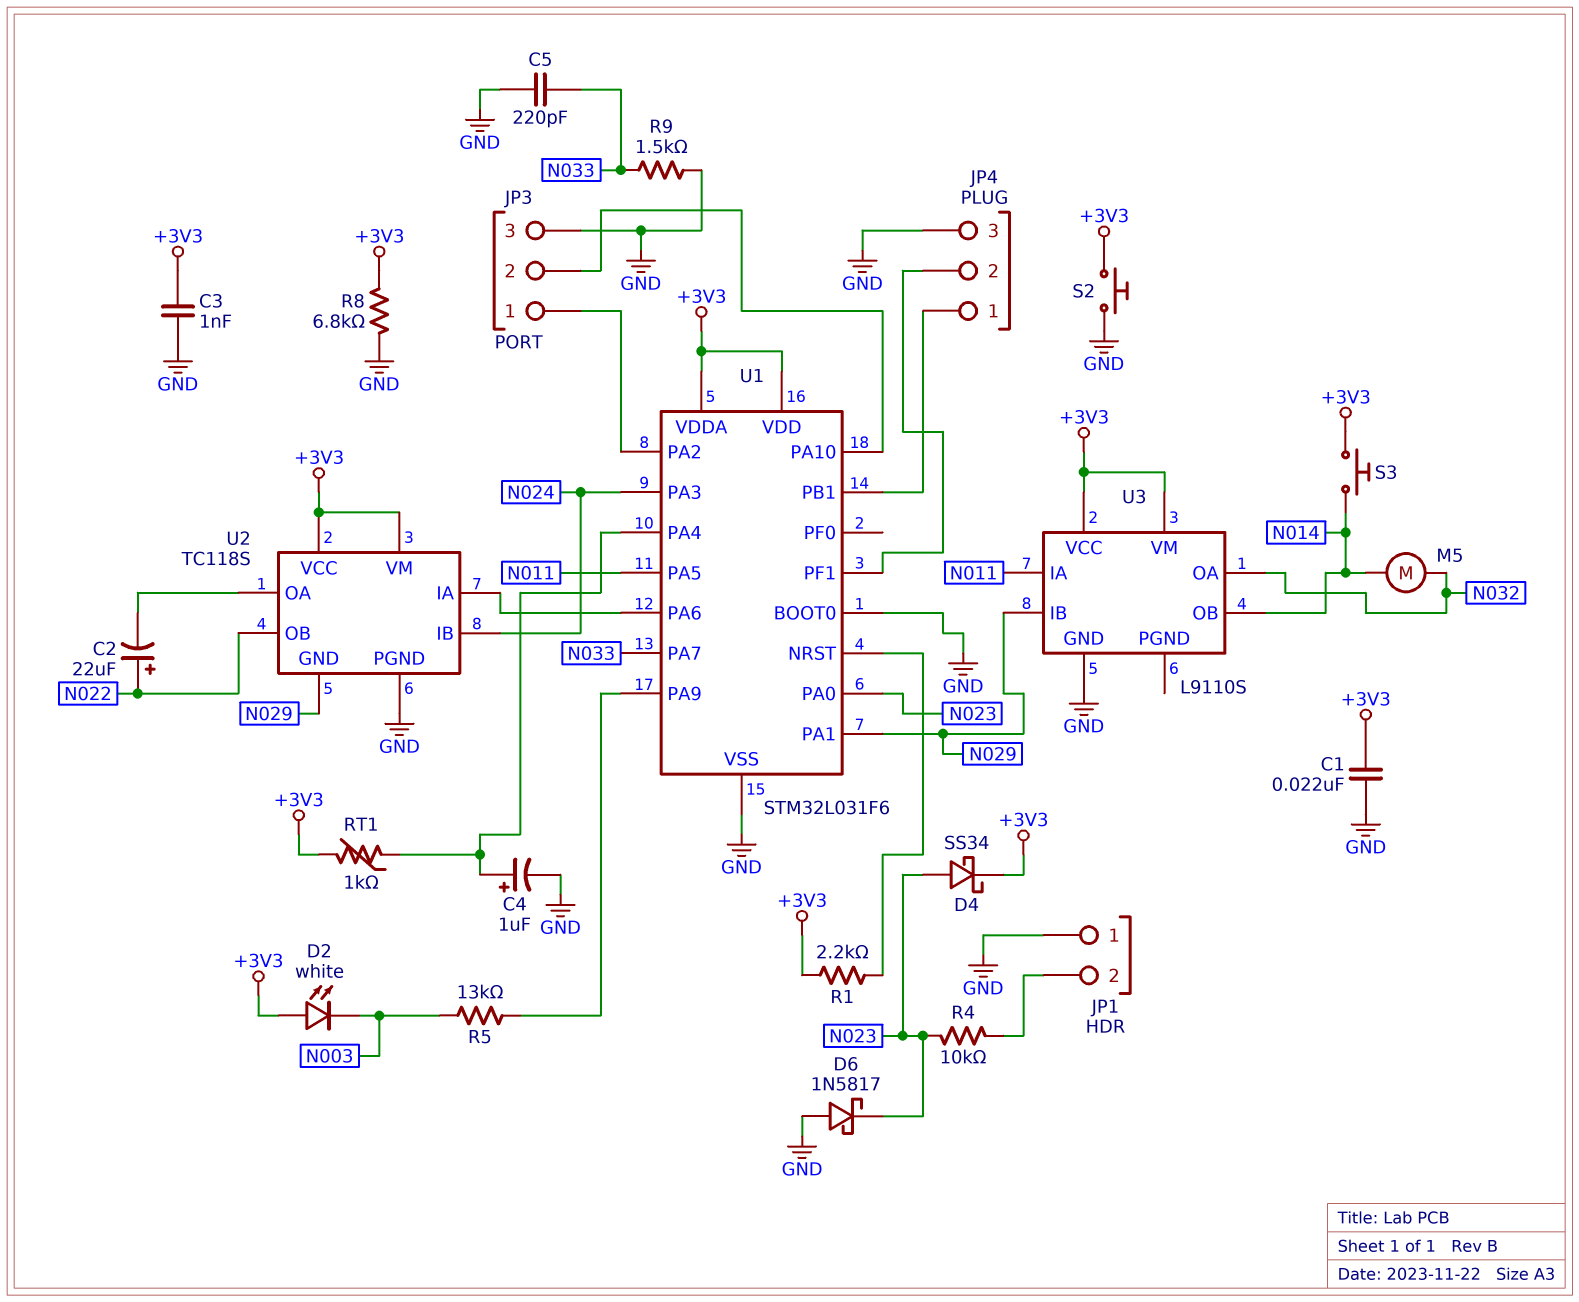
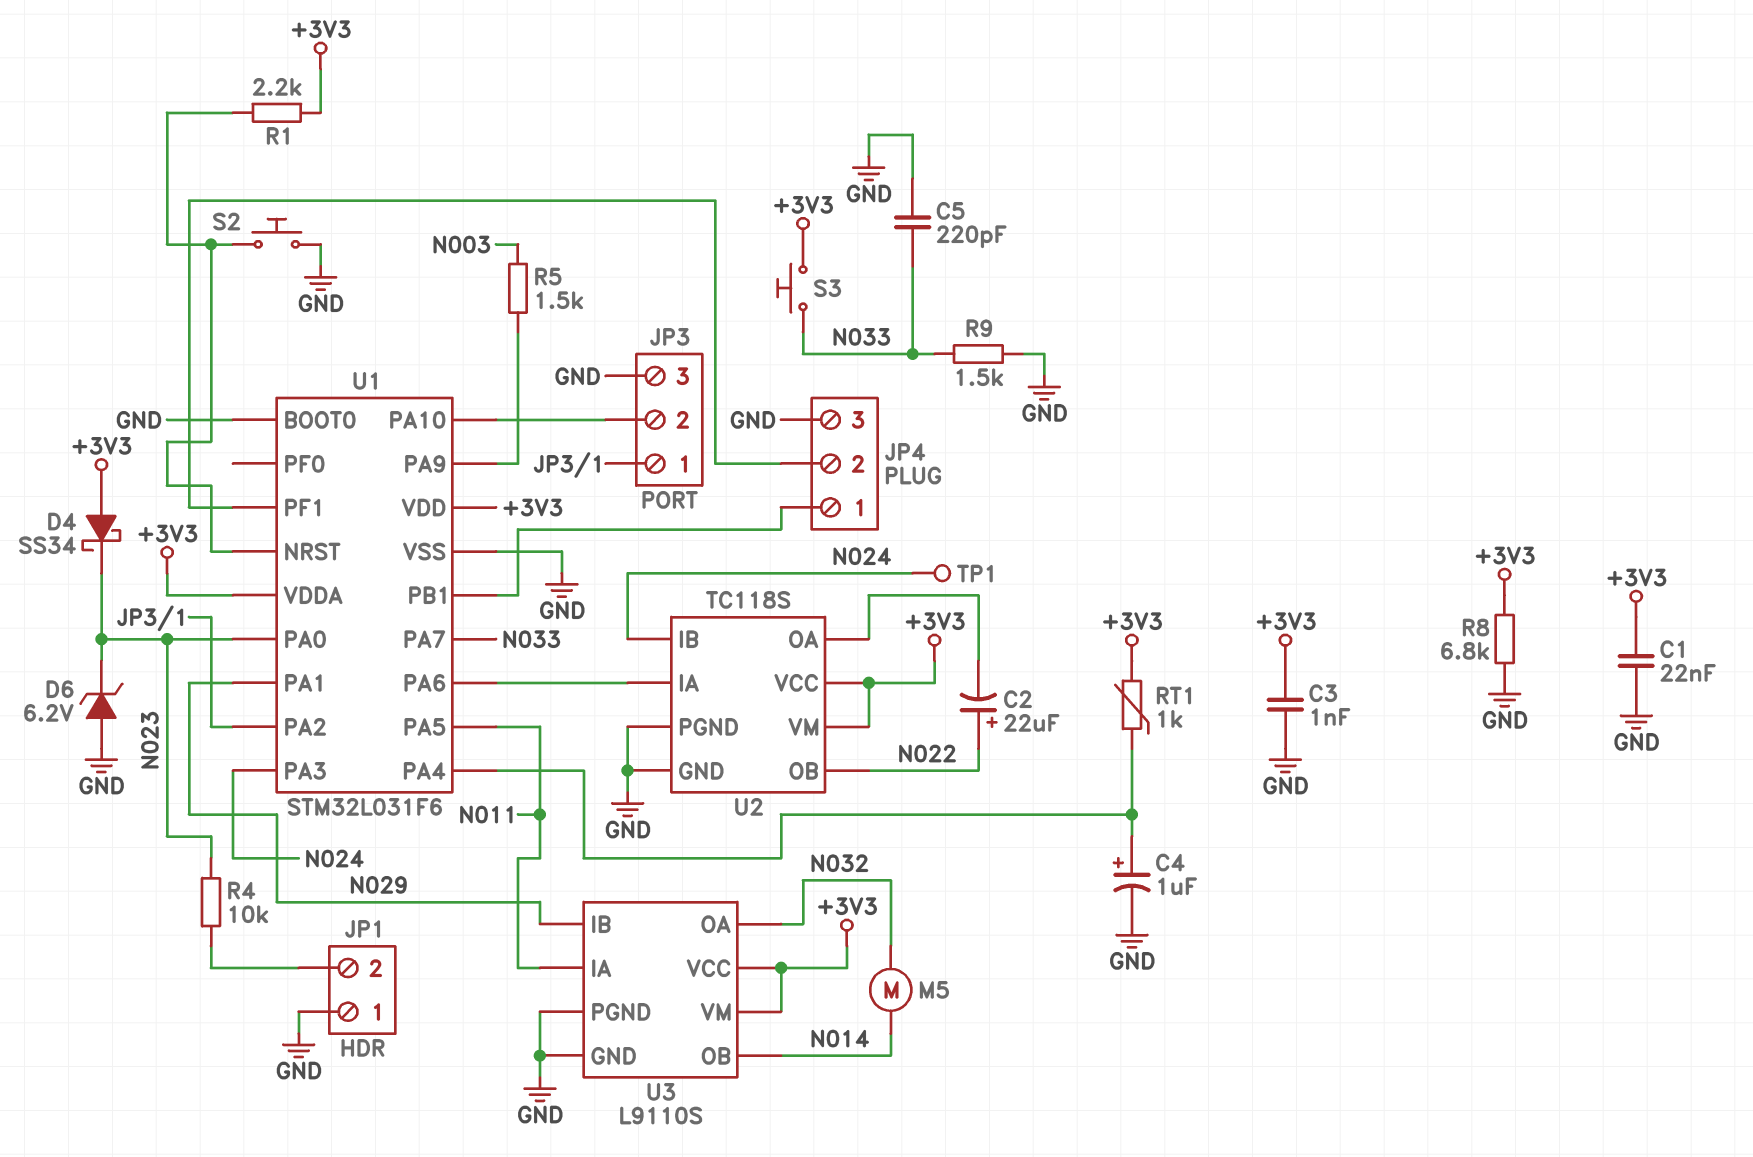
D2: LED white (A +3V3, K N003) -> none
D4: schottky SS34 (A N023, K +3V3) -> schottky SS34 (A +3V3, K N023)
D6: schottky 1N5817 (A GND, K N023) -> zener 6.2V (A GND, K N023)
R5: 13k (N003, U1/PA9) -> 1.5k (N003, U1/PA9)
S2: button (+3V3, GND) -> button (GND, U1/NRST)
S3: button (+3V3, N014) -> button (+3V3, N033)
TP1: none -> test point (N024)
U2 pin GND: N029 -> GND
U3 pin PGND: none -> GND

